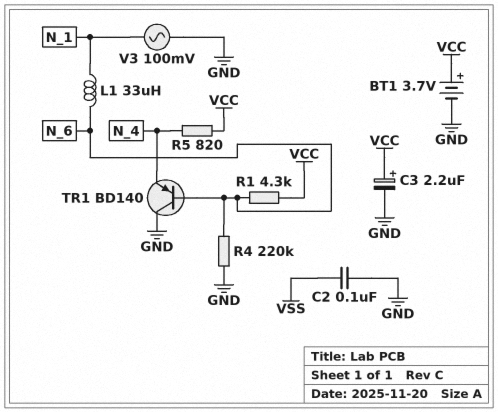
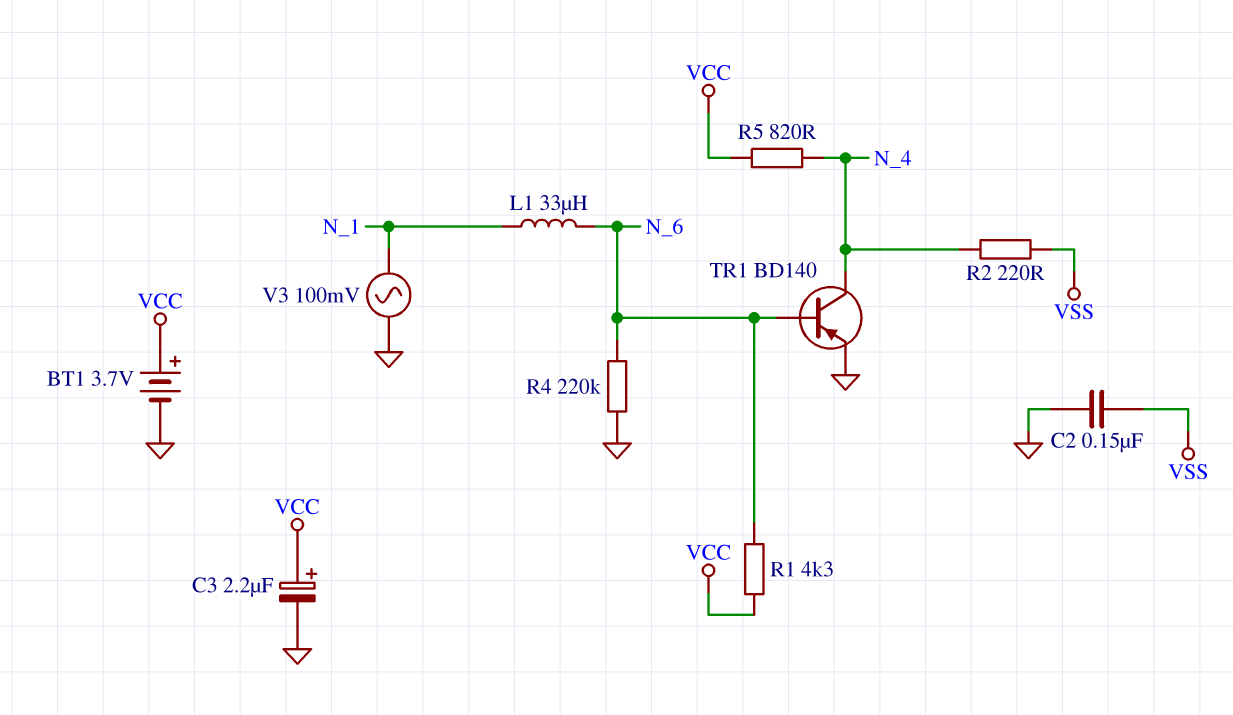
C2: 100nF (GND, VSS) -> 150nF (GND, VSS)
R2: none -> 220 (N_4, VSS)
TR1: PNP BD140 (B N_6, C GND, E N_4) -> PNP BD140 (B N_6, C N_4, E GND)

